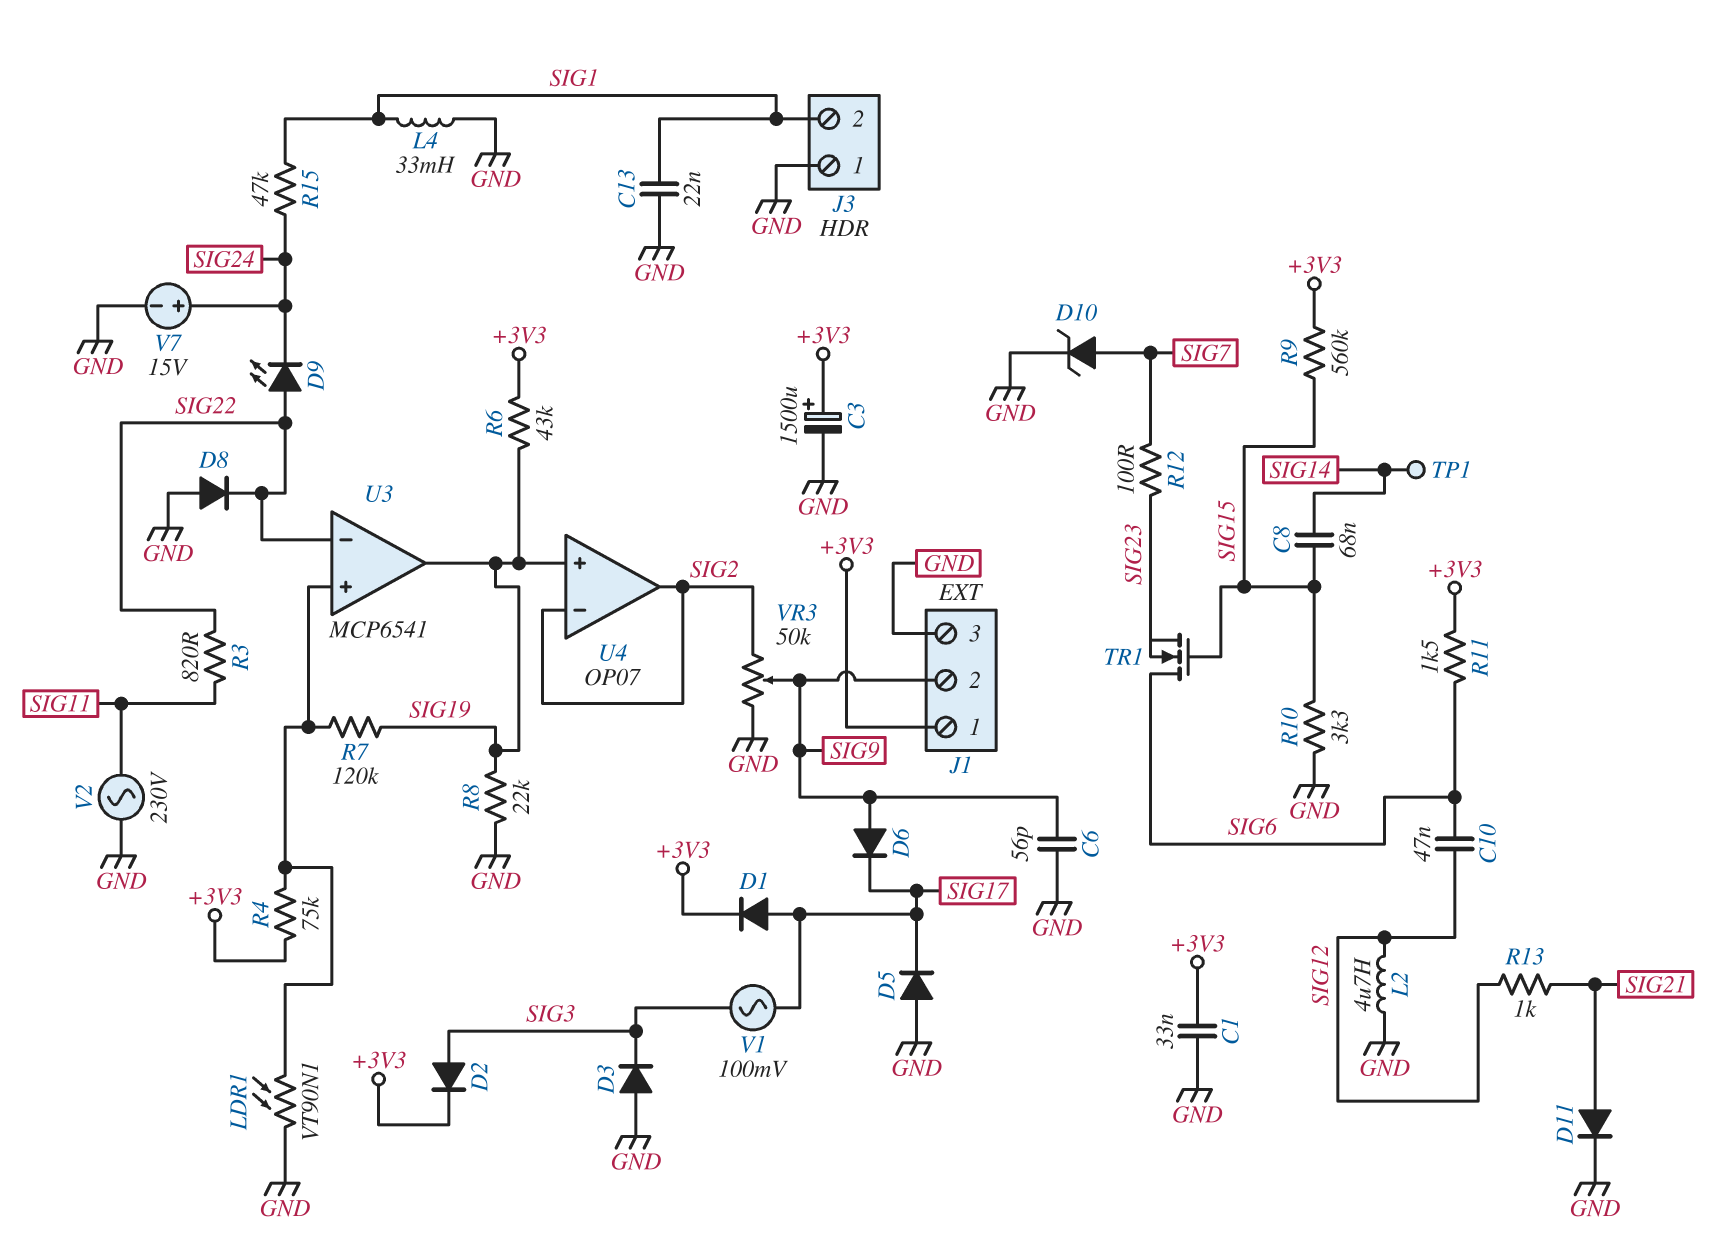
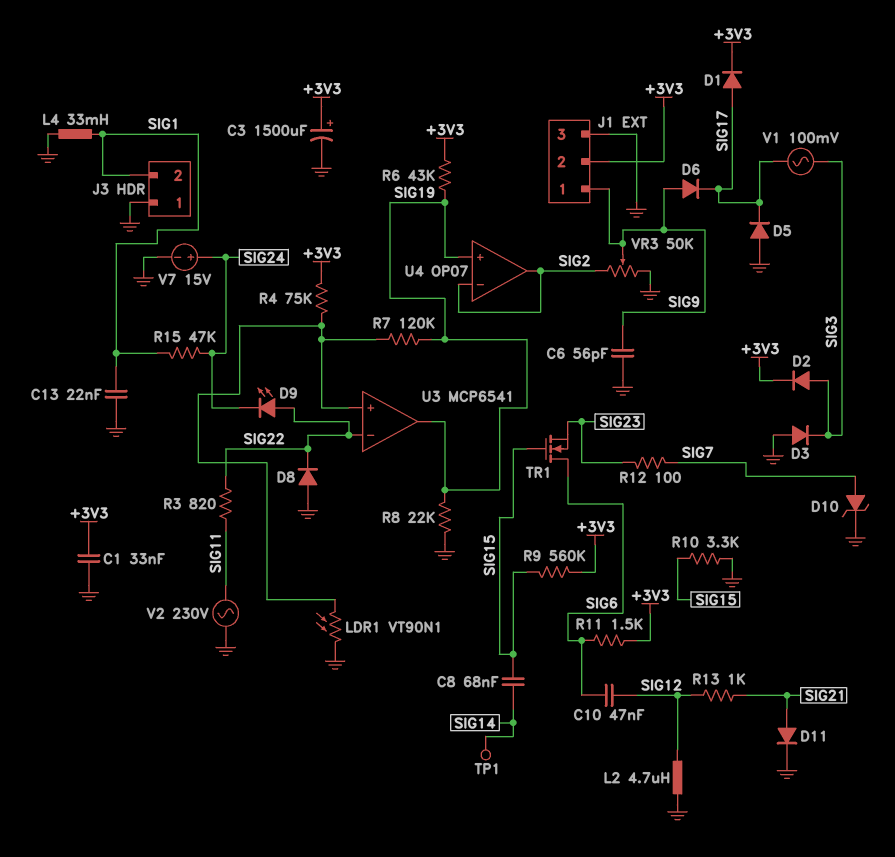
J1 pin 1: +3V3 -> SIG9
J1 pin 2: SIG9 -> +3V3

